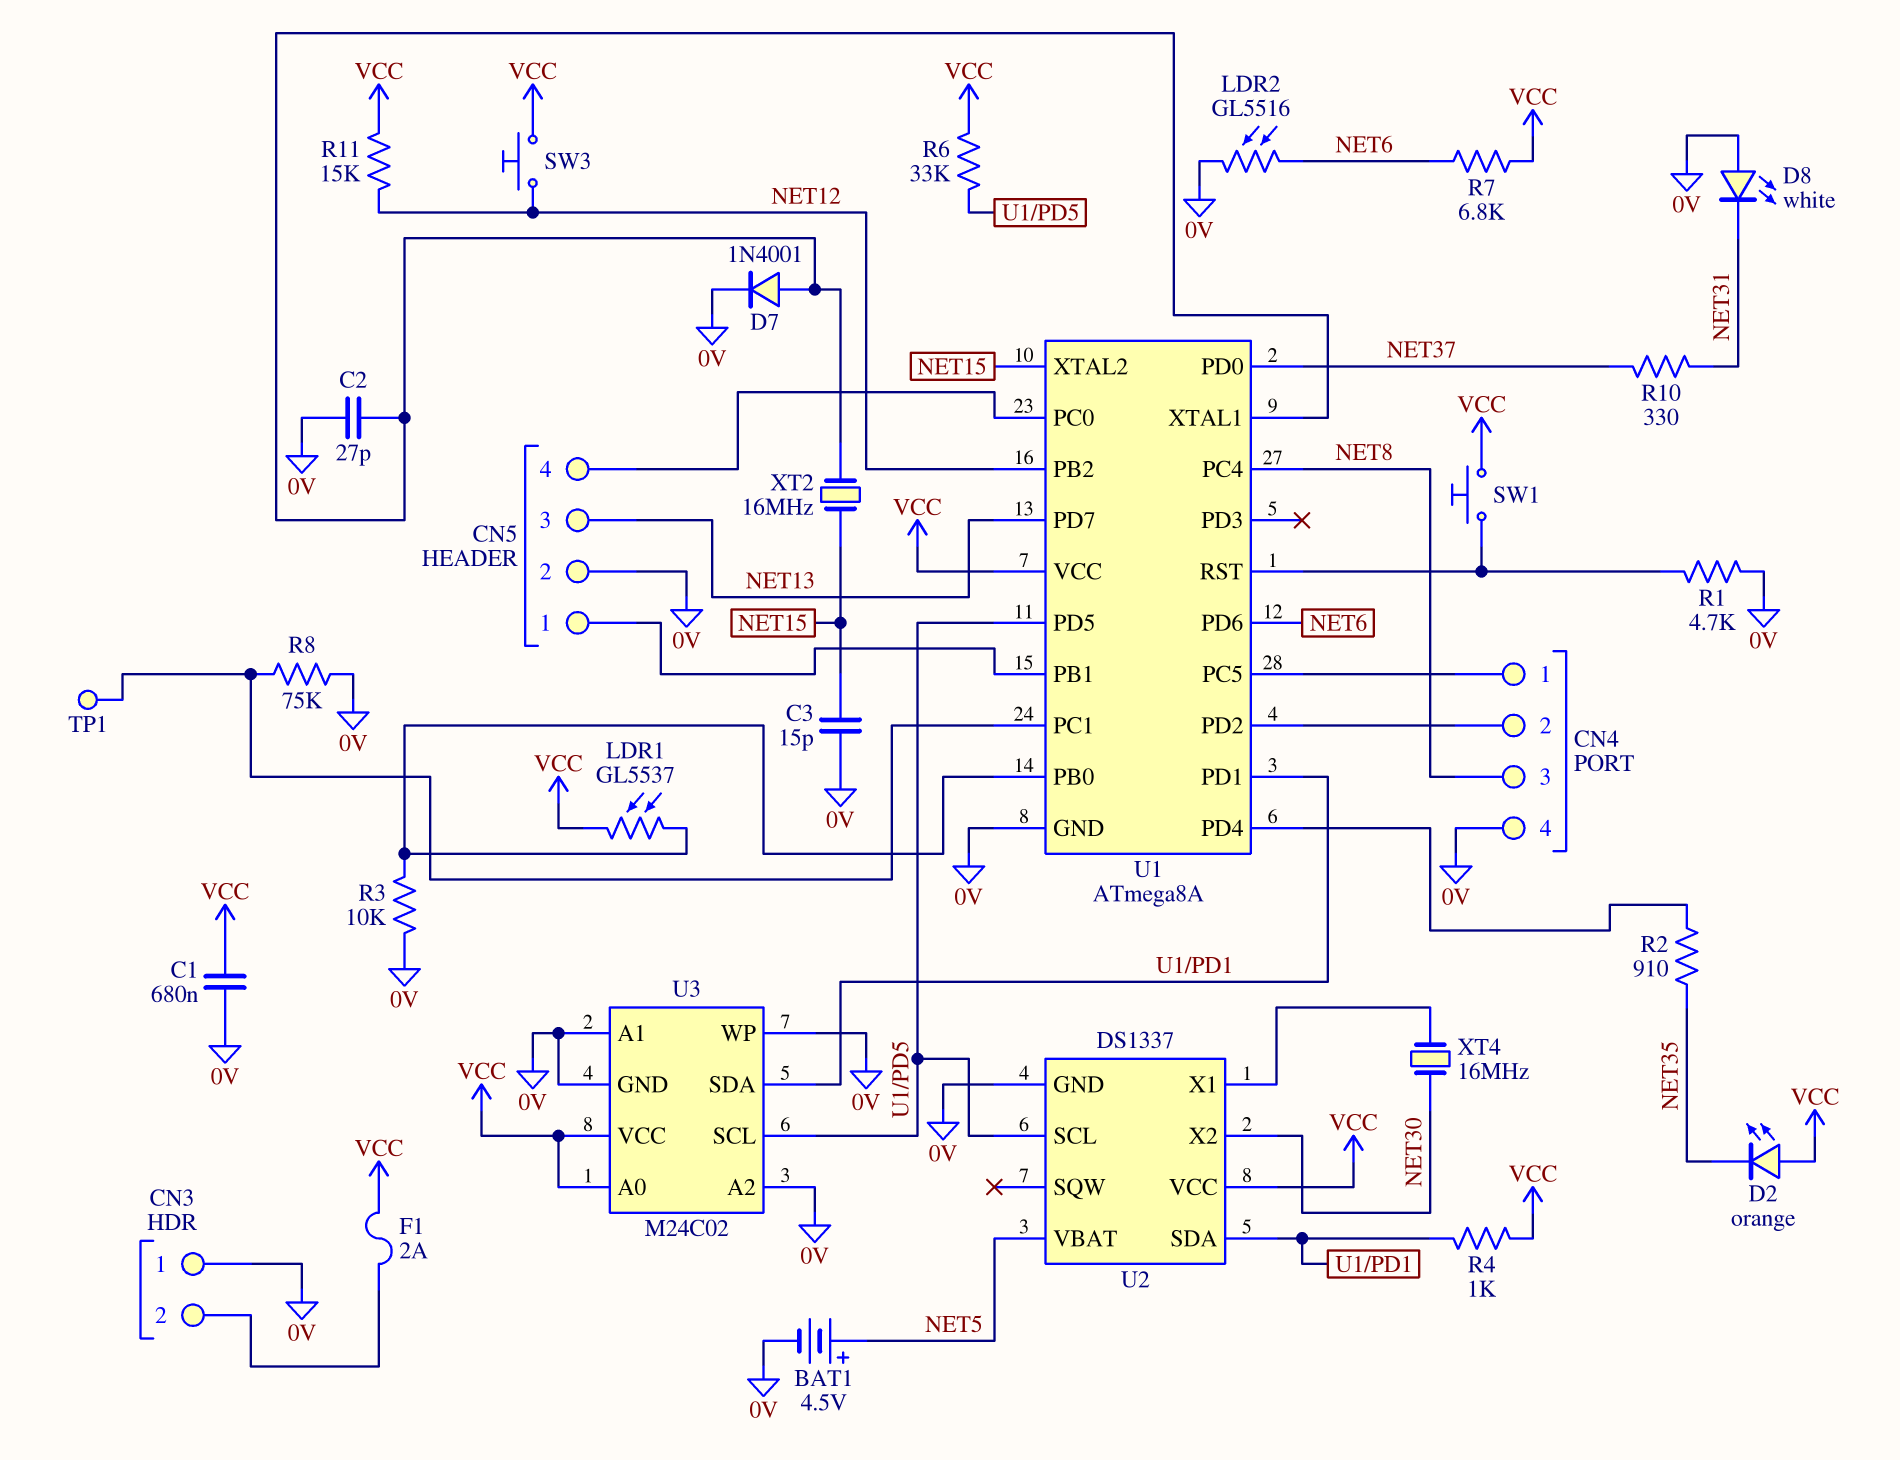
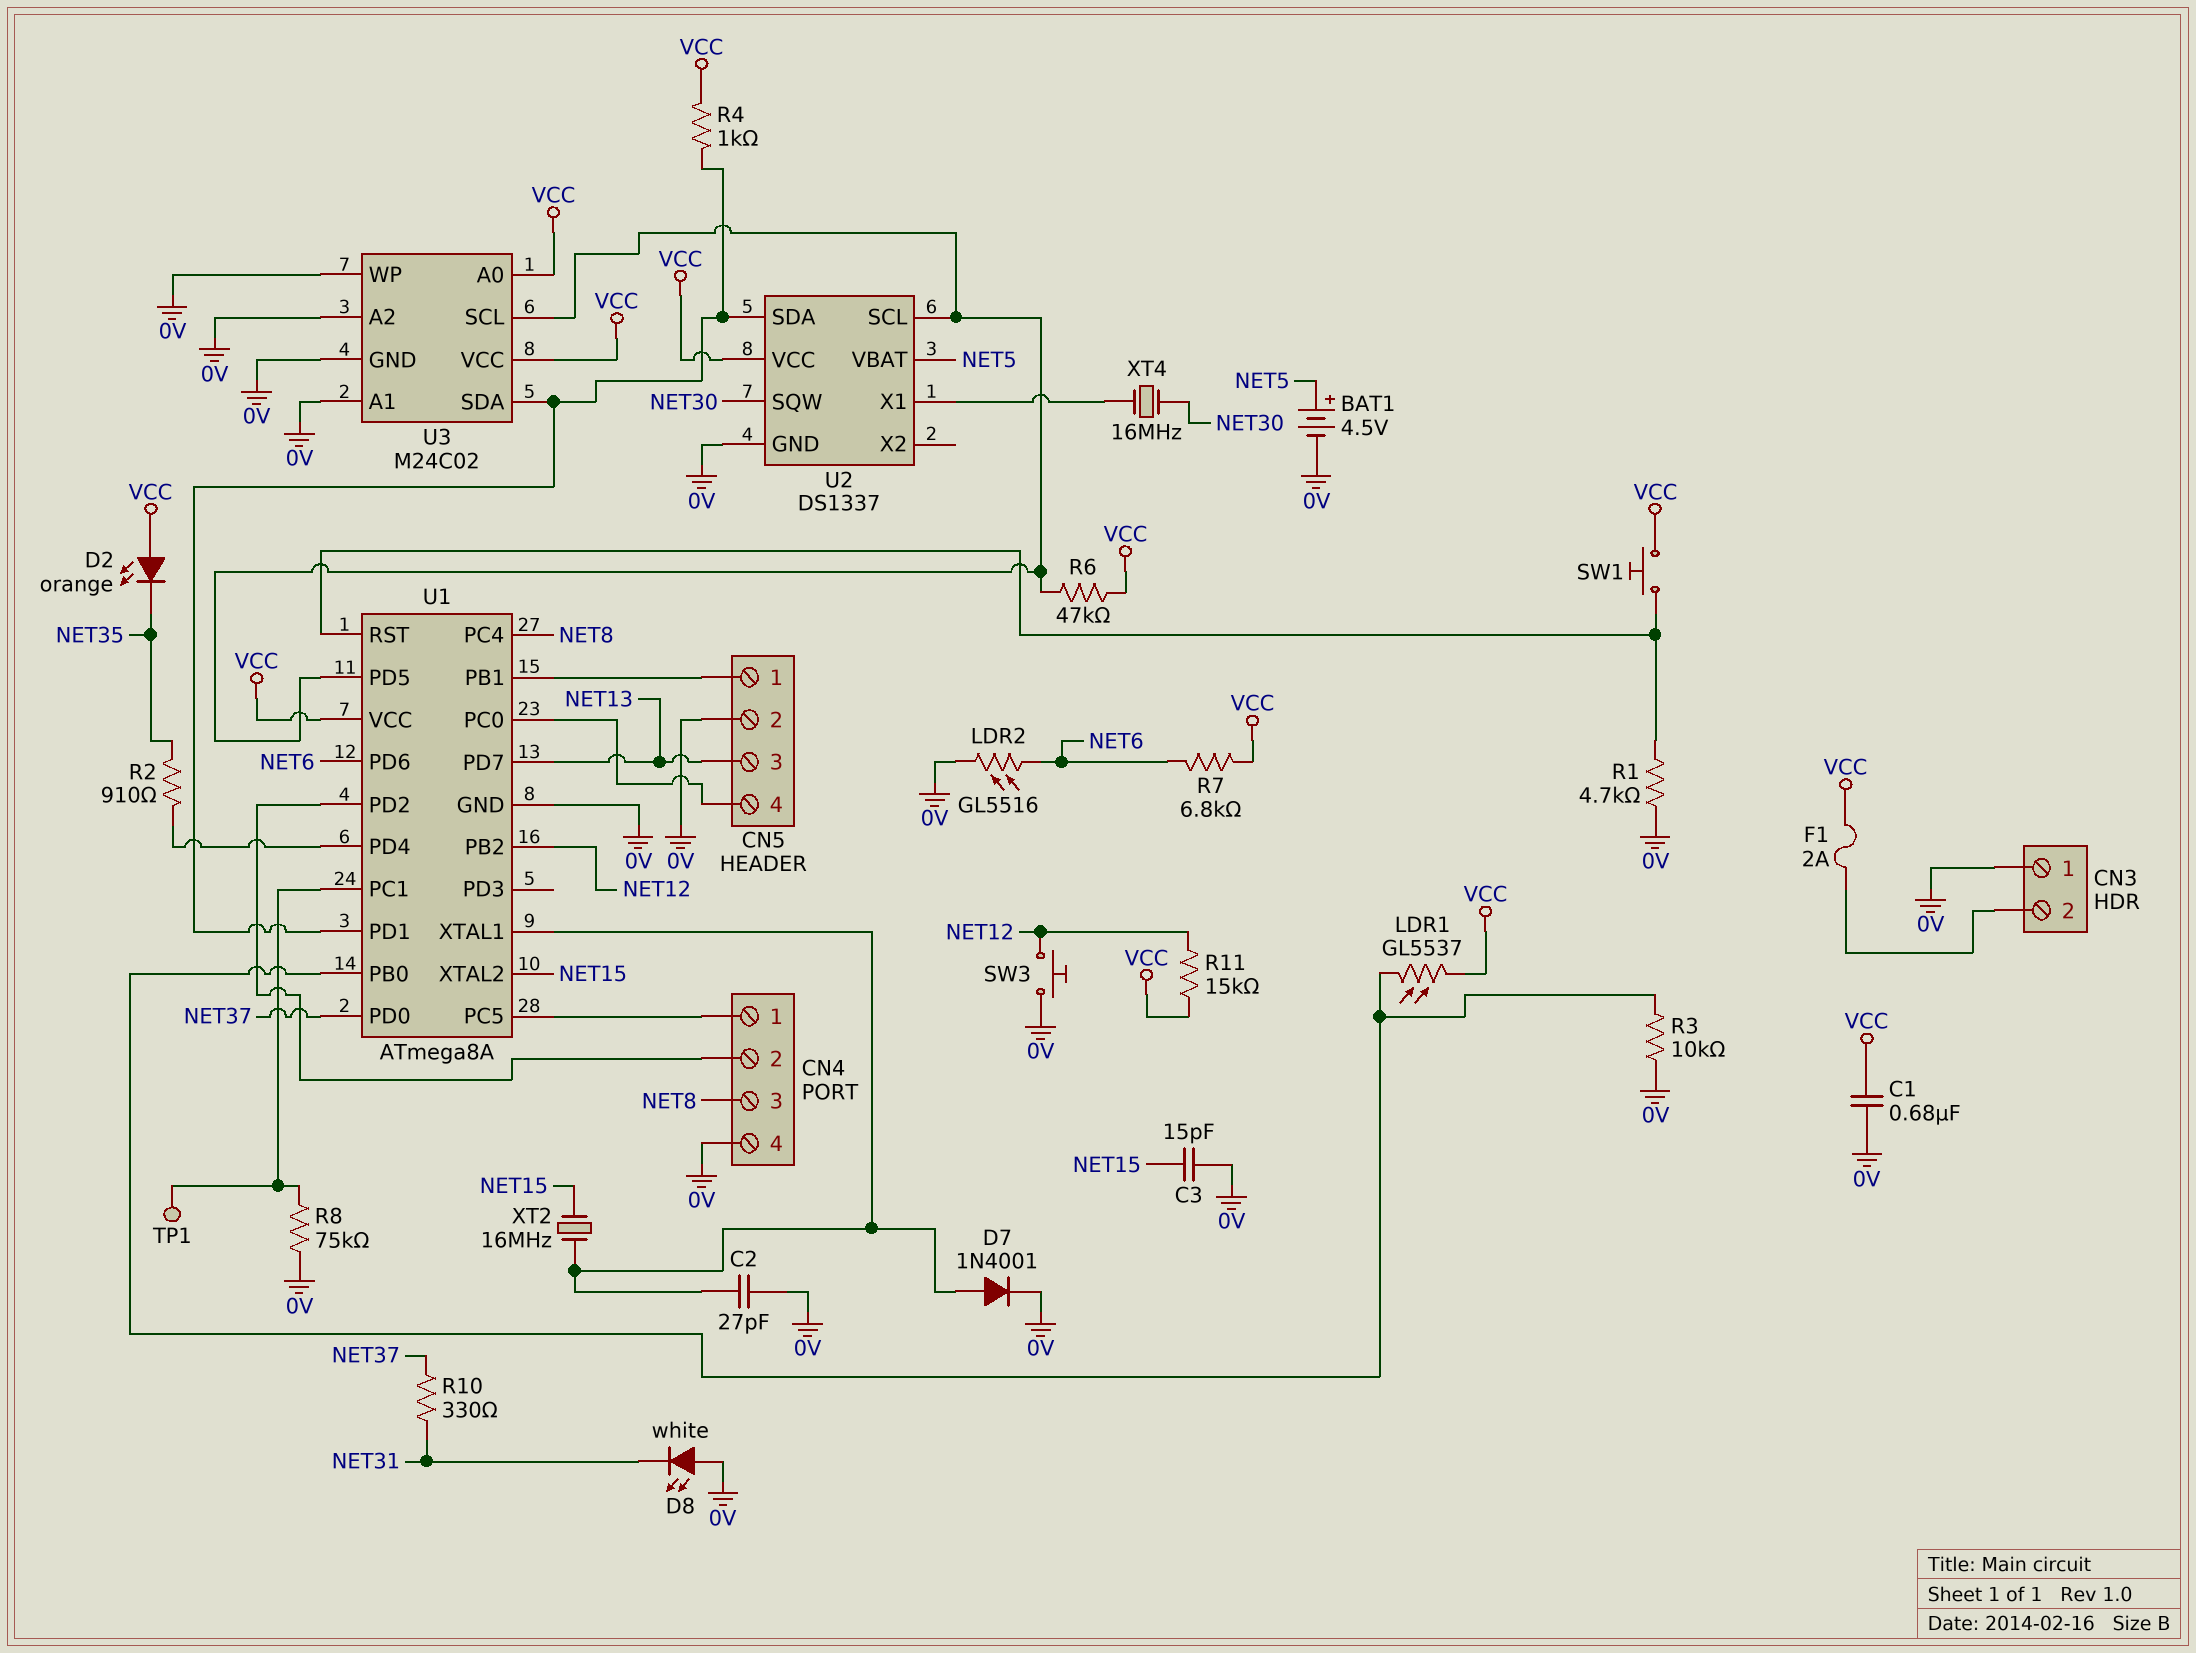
R6: 33k (U1/PD5, VCC) -> 47k (U1/PD5, VCC)
SW3: button (NET12, VCC) -> button (0V, NET12)
U2 pin SQW: none -> NET30
U2 pin X2: NET30 -> none

